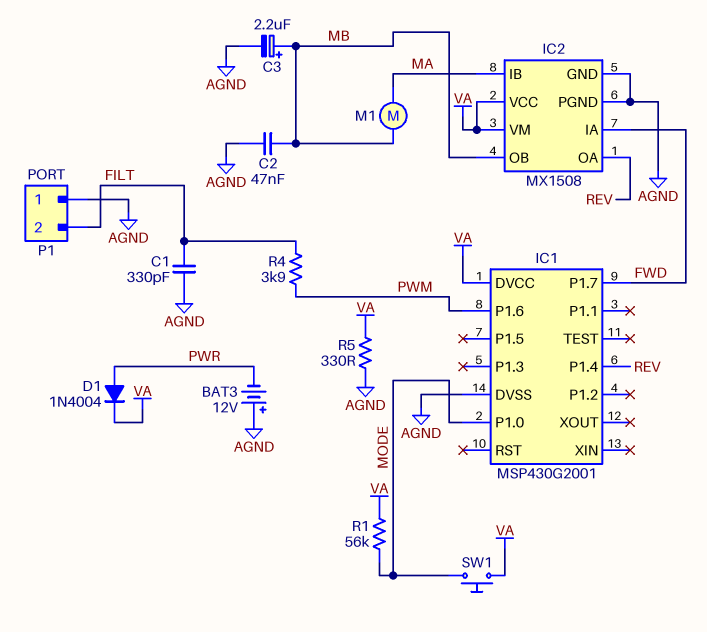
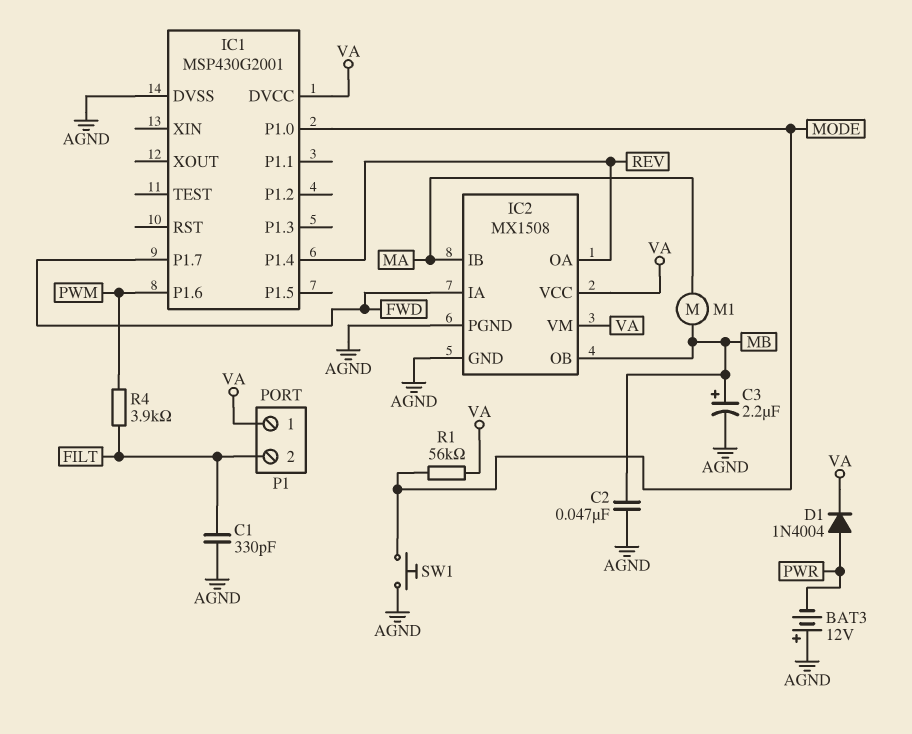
P1 pin 1: AGND -> VA
R5: 330 (AGND, VA) -> none
SW1: button (MODE, VA) -> button (AGND, MODE)

